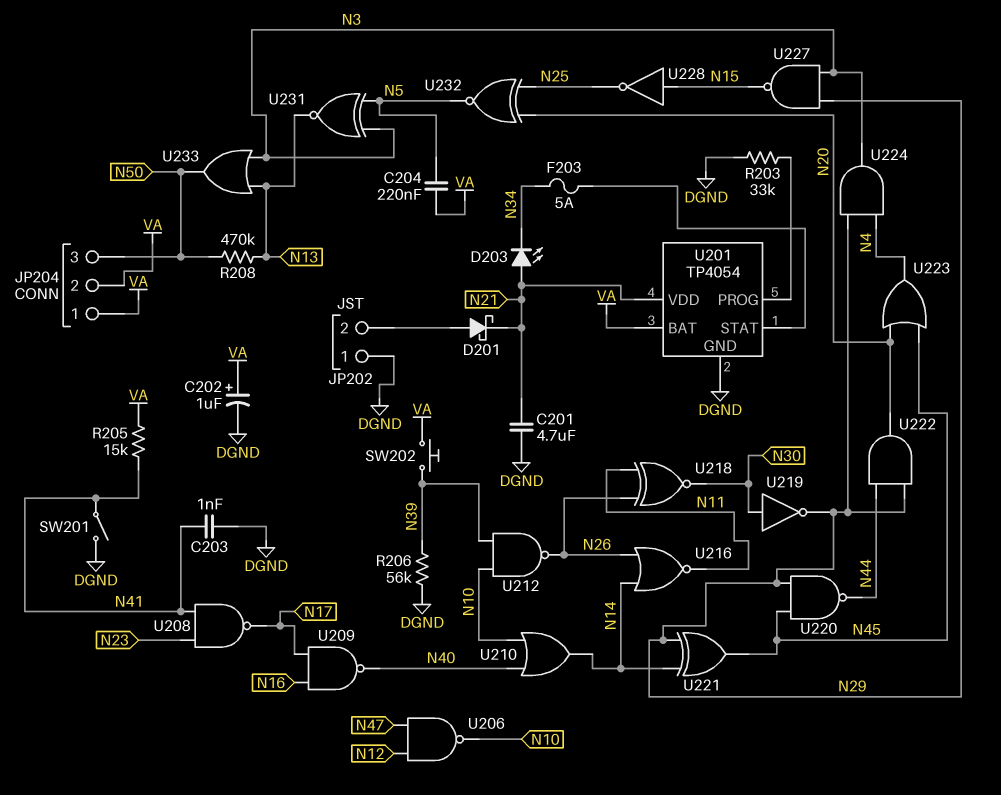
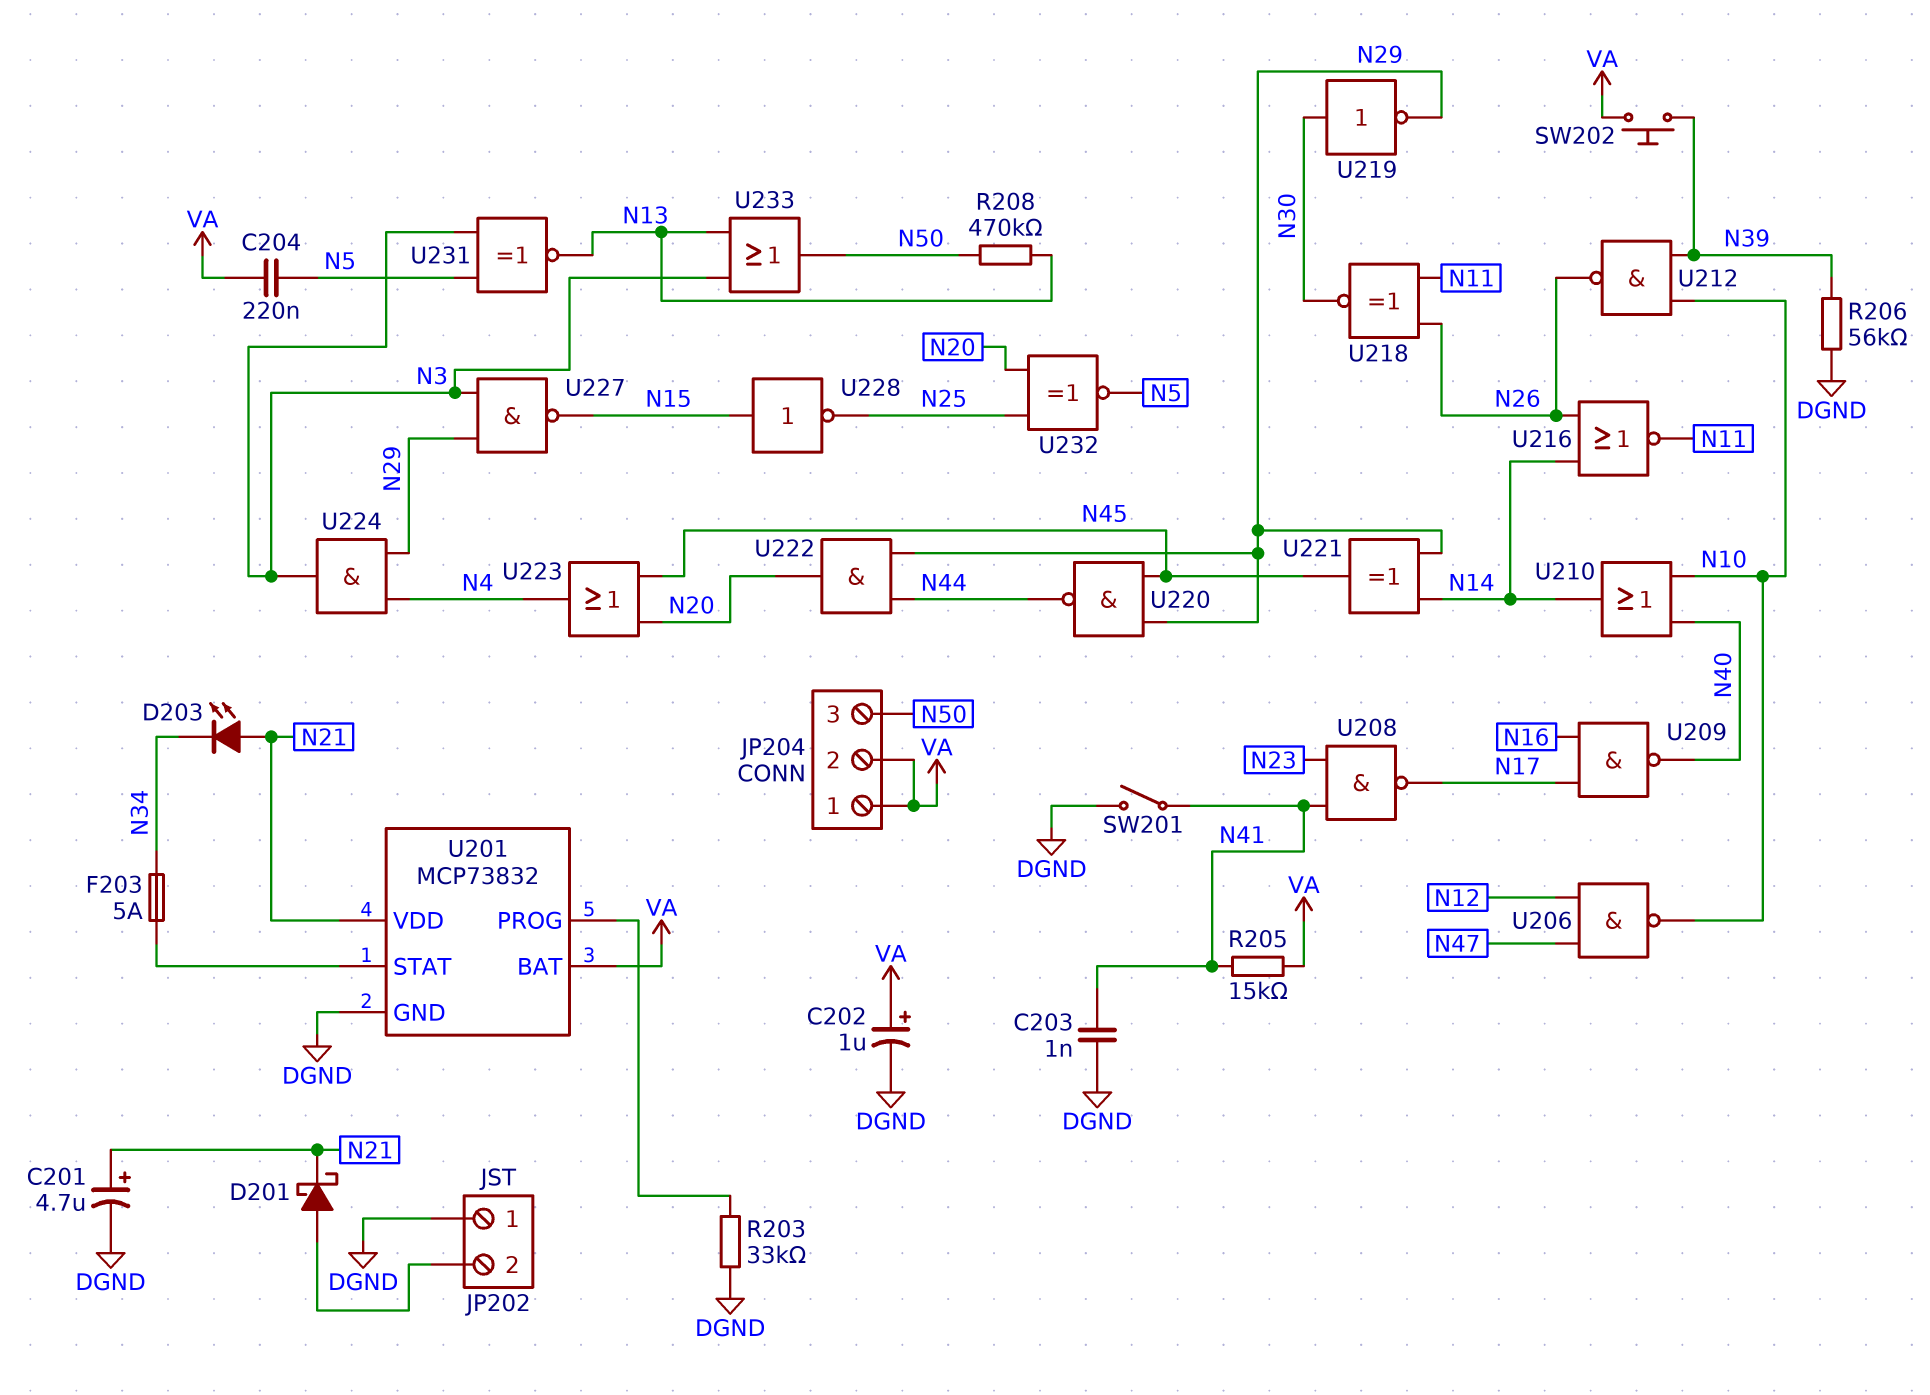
C201: 4.7uF (DGND, N21) -> 4.7uF (plus N21, minus DGND)
U201: TP4054 -> MCP73832

